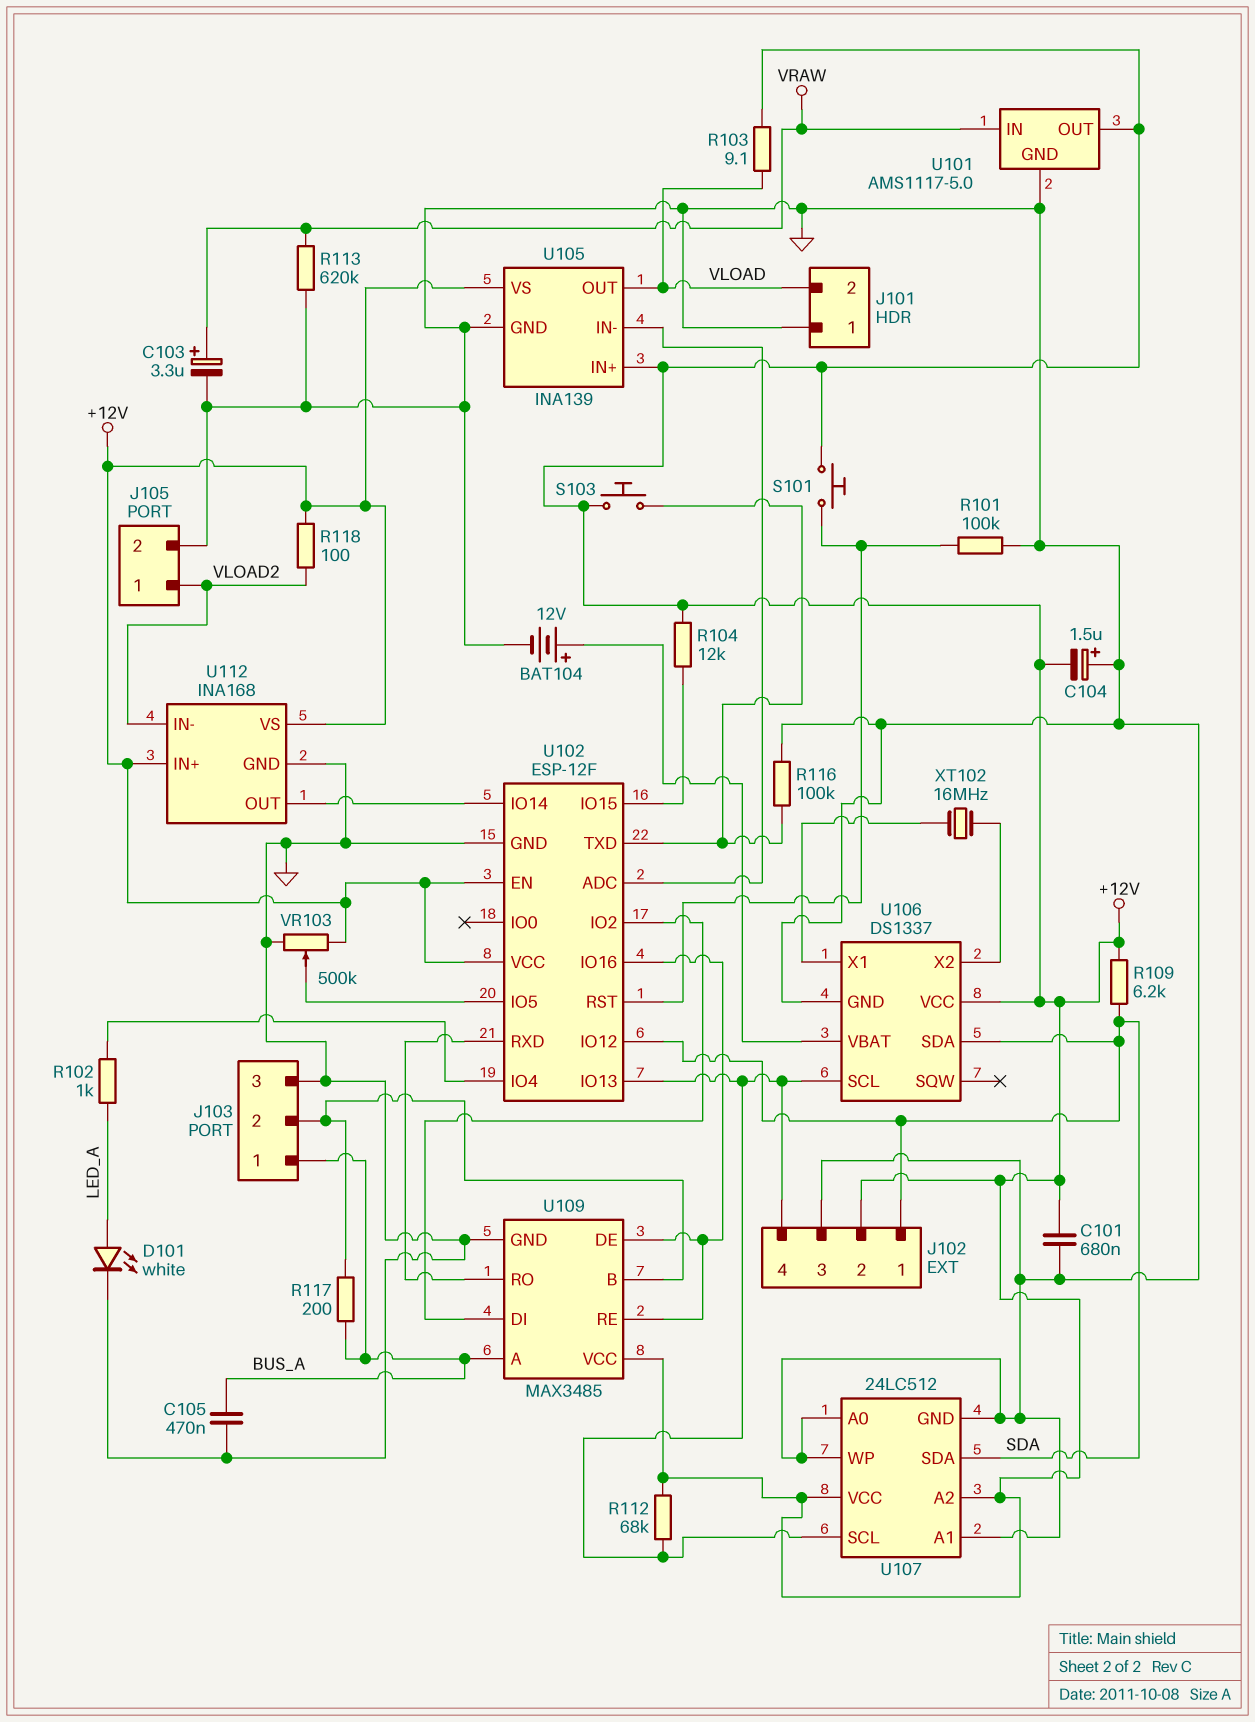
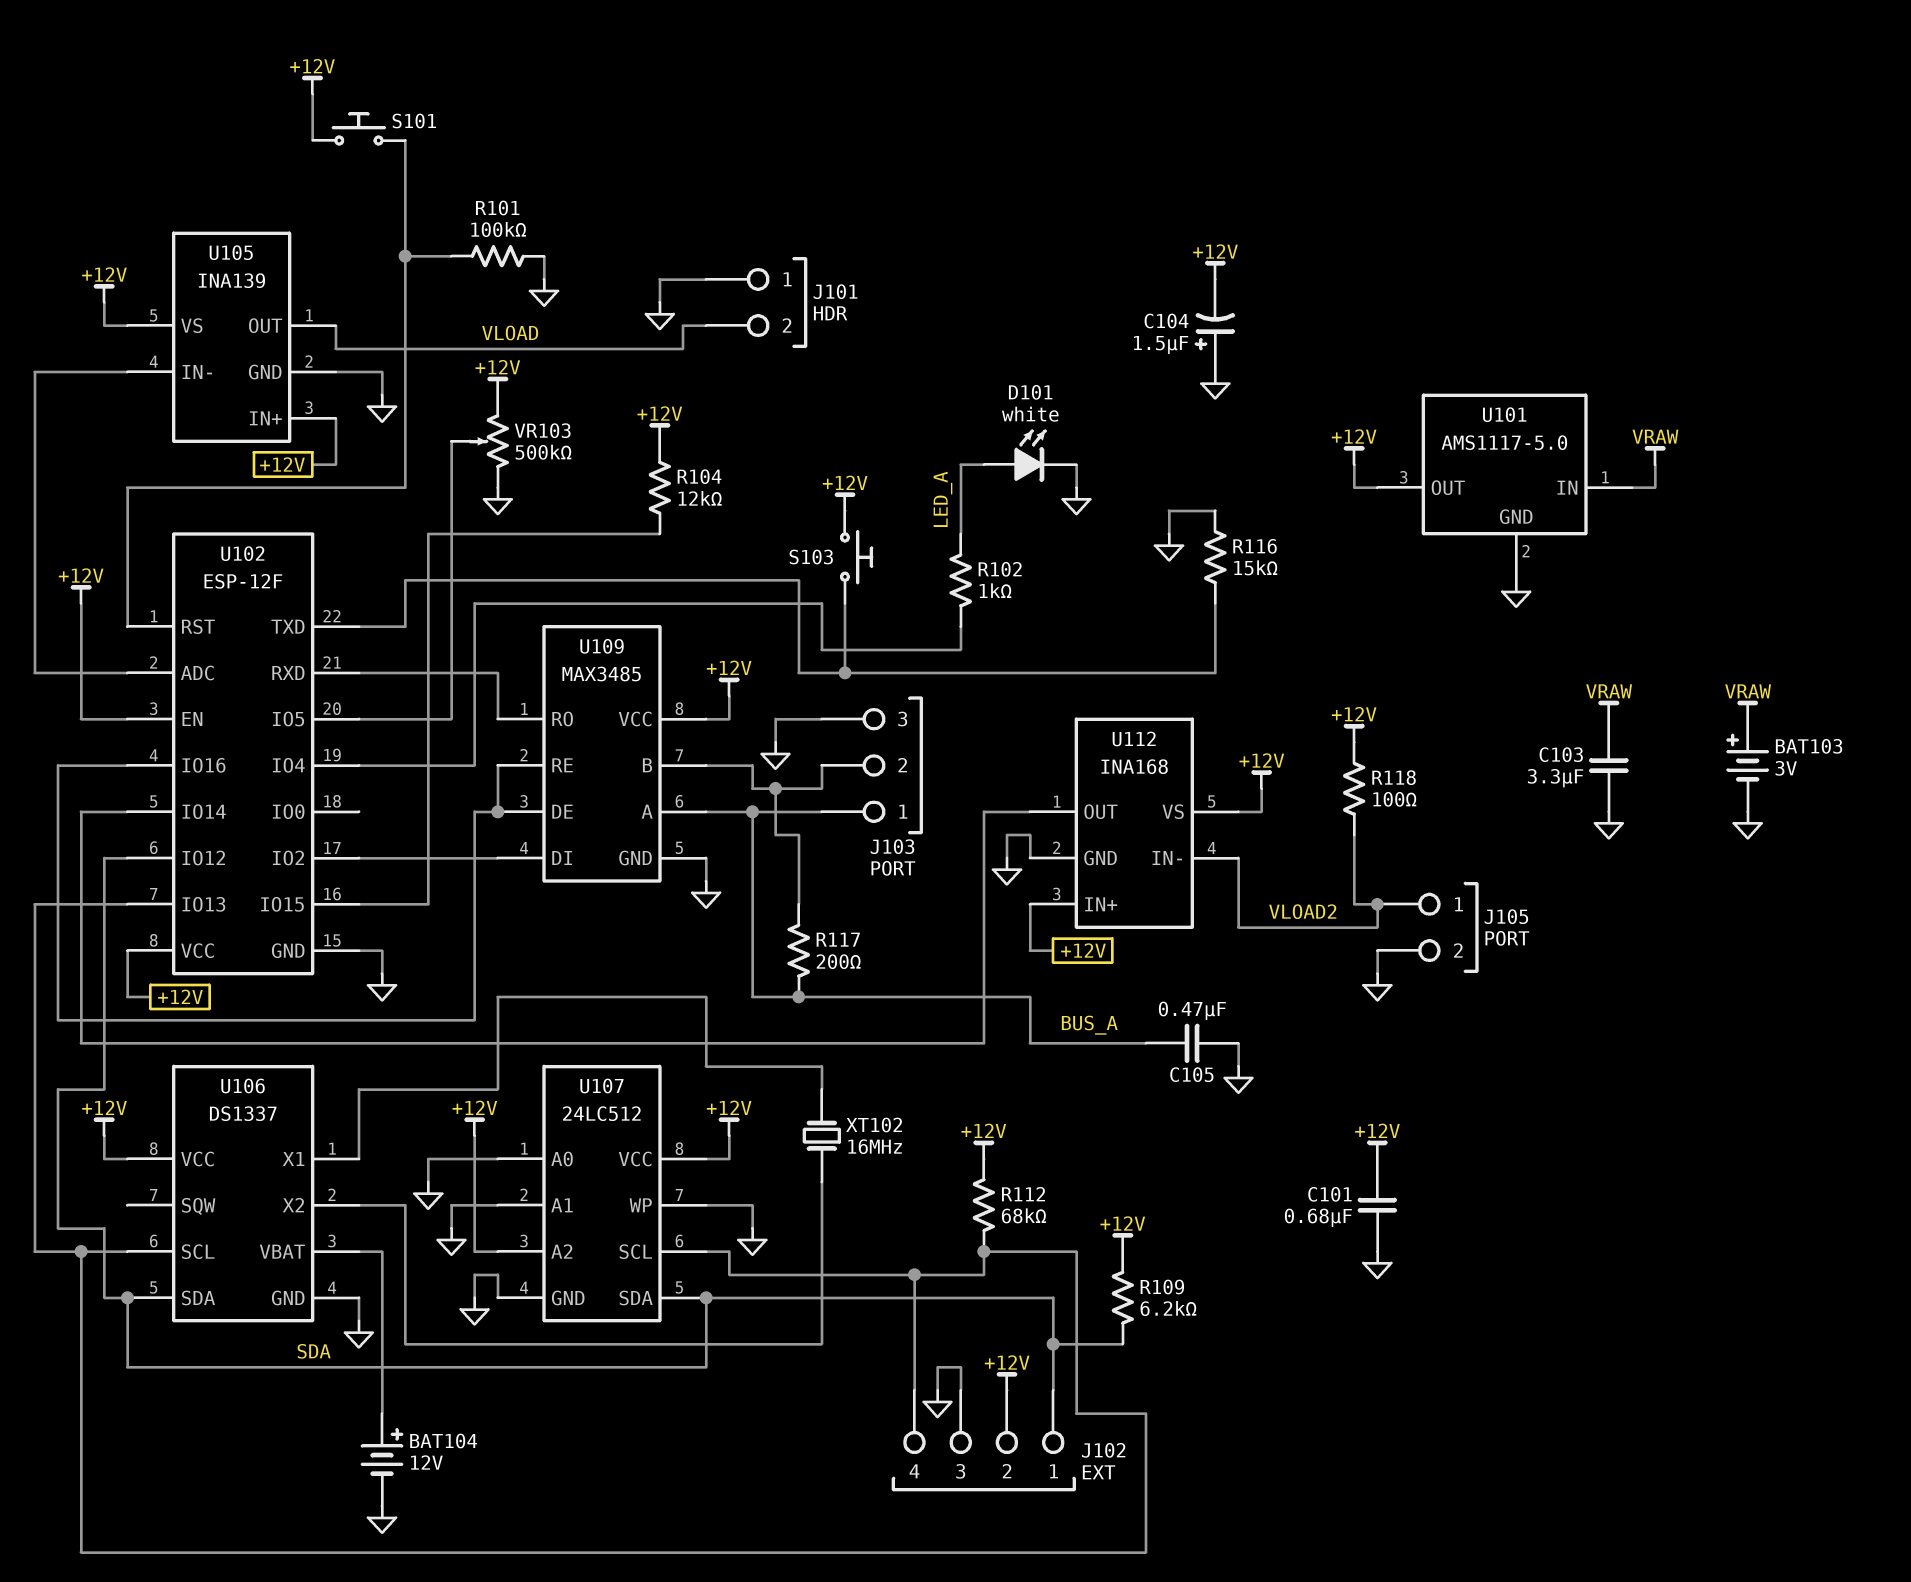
BAT103: none -> 3V (plus VRAW, minus GND)
C103: 3.3uF (plus VRAW, minus GND) -> 3.3uF (GND, VRAW)
R103: 9.1 (+12V, VLOAD) -> none
R113: 620k (GND, VRAW) -> none
R116: 100k (GND, U102/TXD) -> 15k (GND, U102/TXD)

